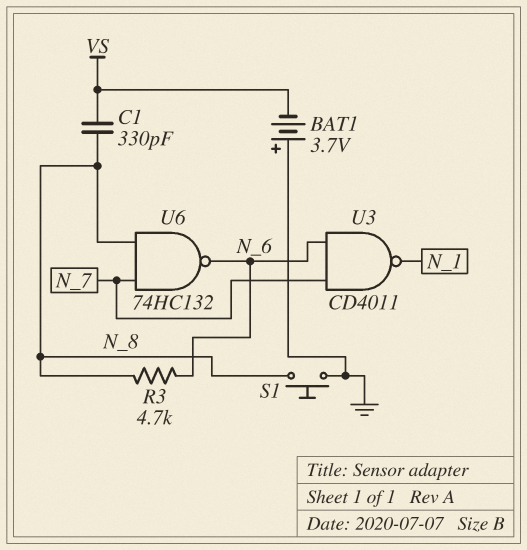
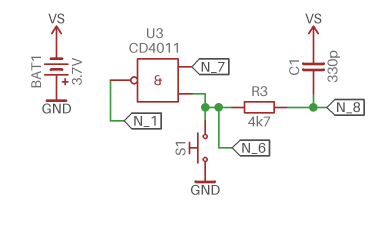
S1: button (GND, N_8) -> button (GND, N_6)
U6: NAND 74HC132 (in N_7, in N_8, out N_6) -> none

